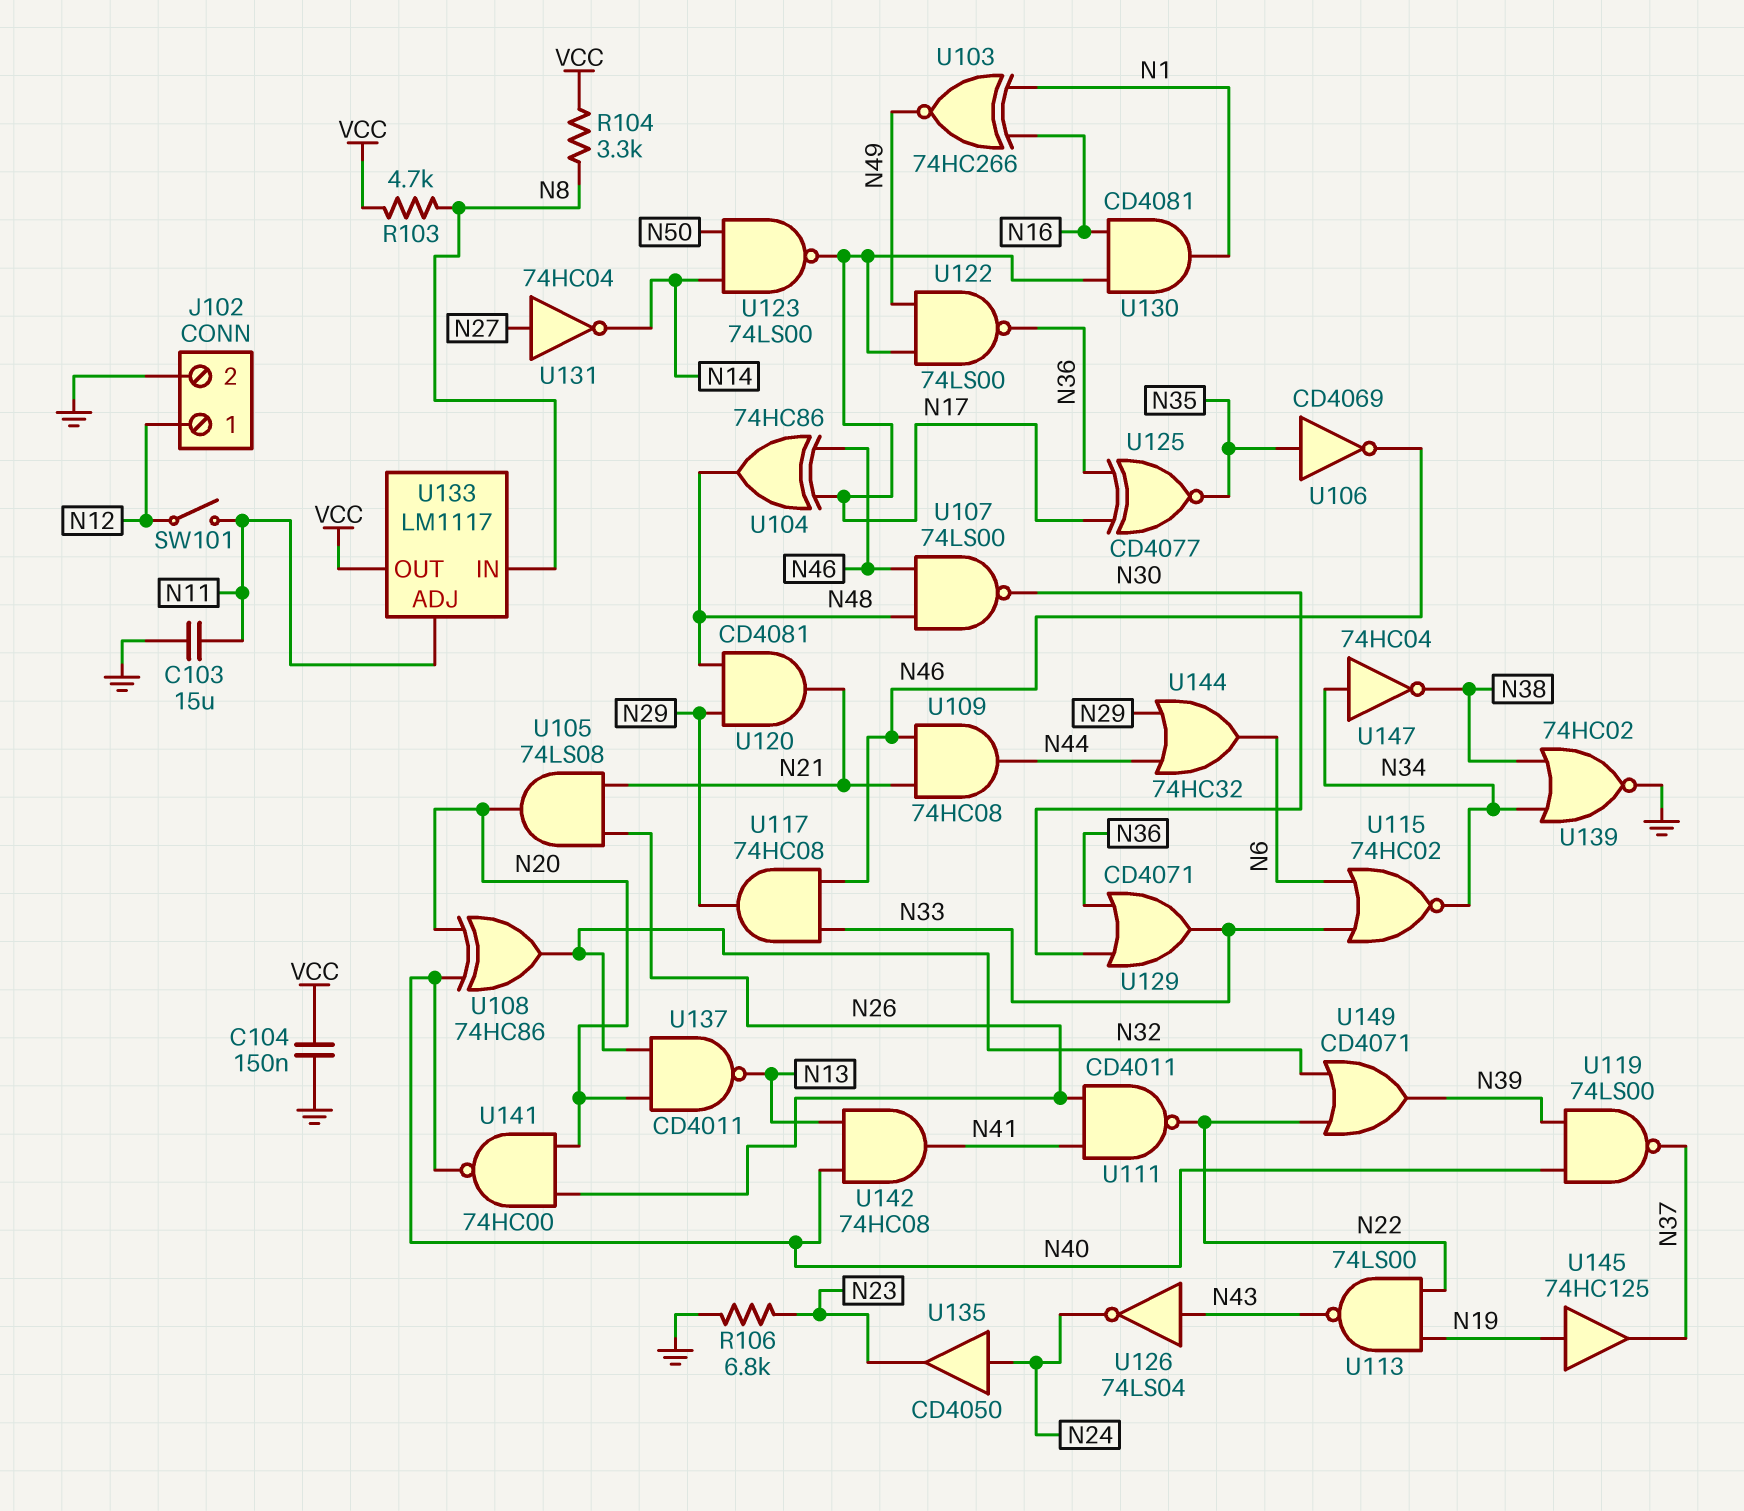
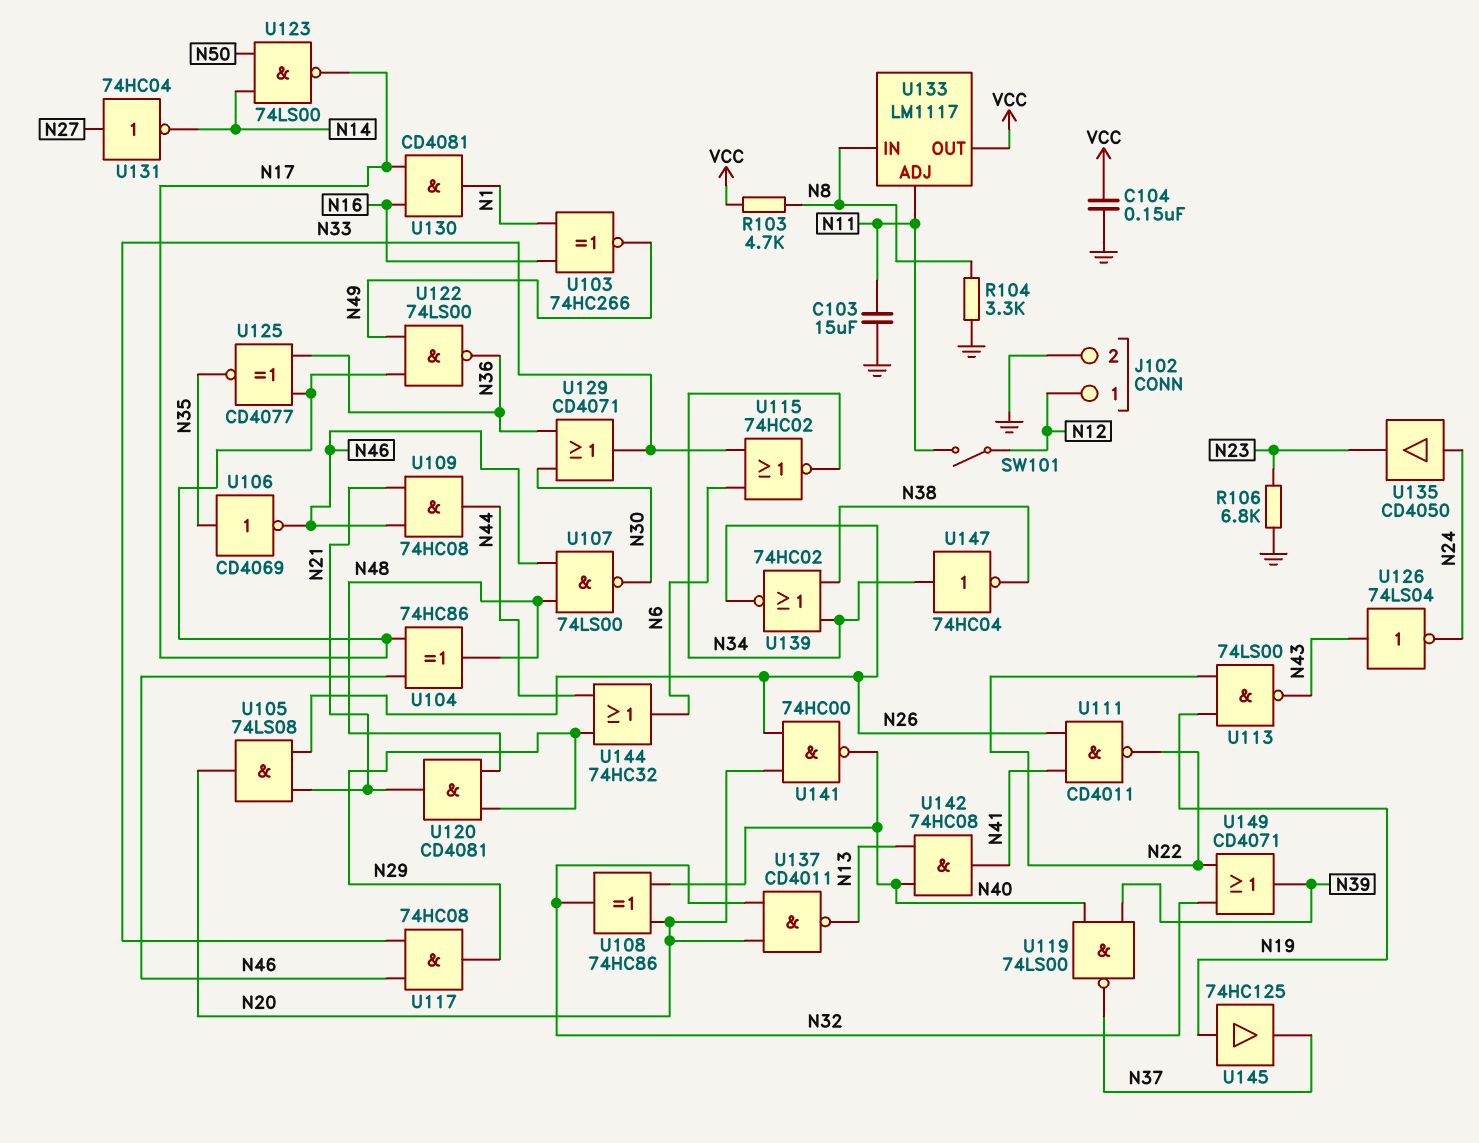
R104: 3.3k (N8, VCC) -> 3.3k (GND, N8)
U139: NOR 74HC02 (in N34, in N38, out GND) -> NOR 74HC02 (in N34, in N38, out N26)

